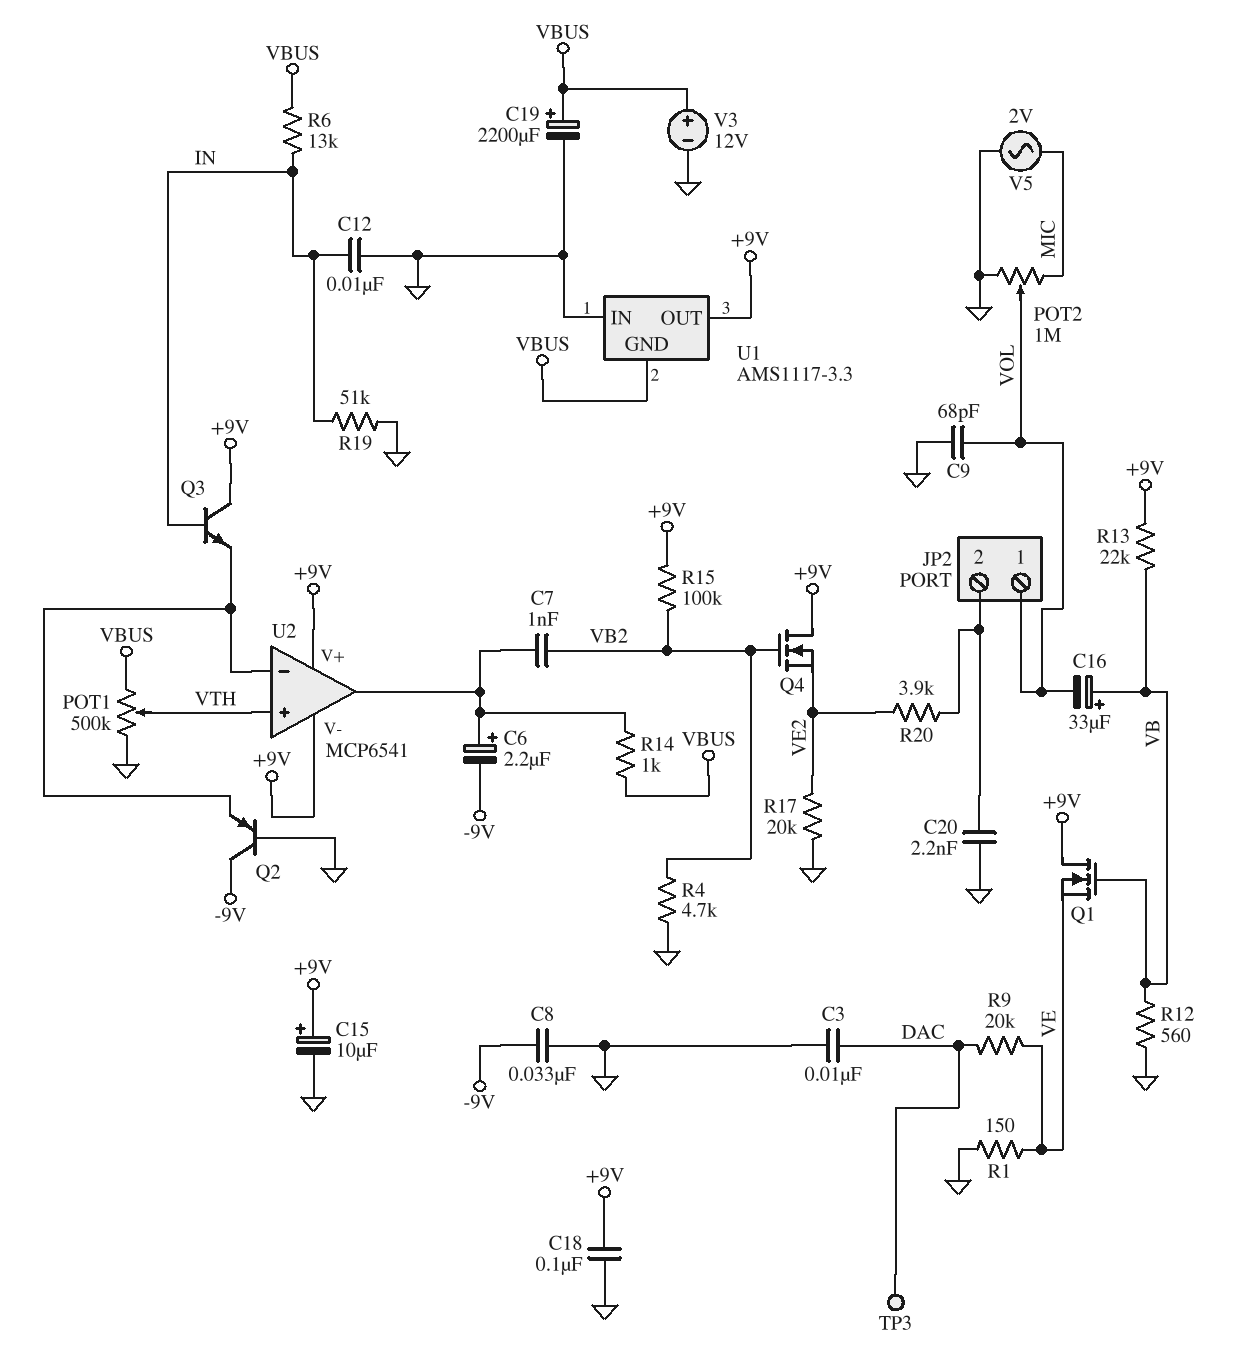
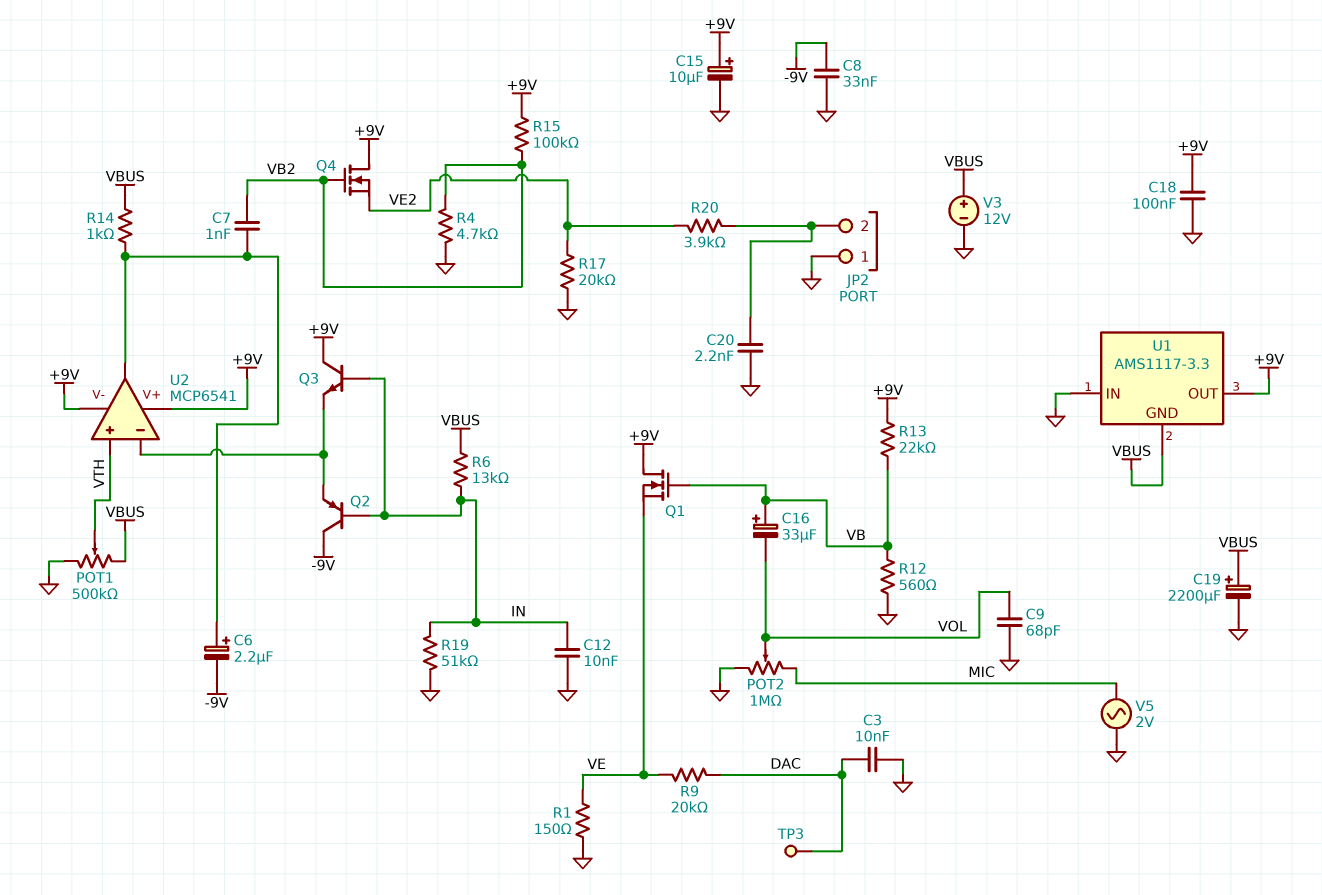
JP2 pin 1: VOL -> GND
Q2: PNP (B GND, C -9V, E U2/in-) -> PNP (B IN, C -9V, E U2/in-)

